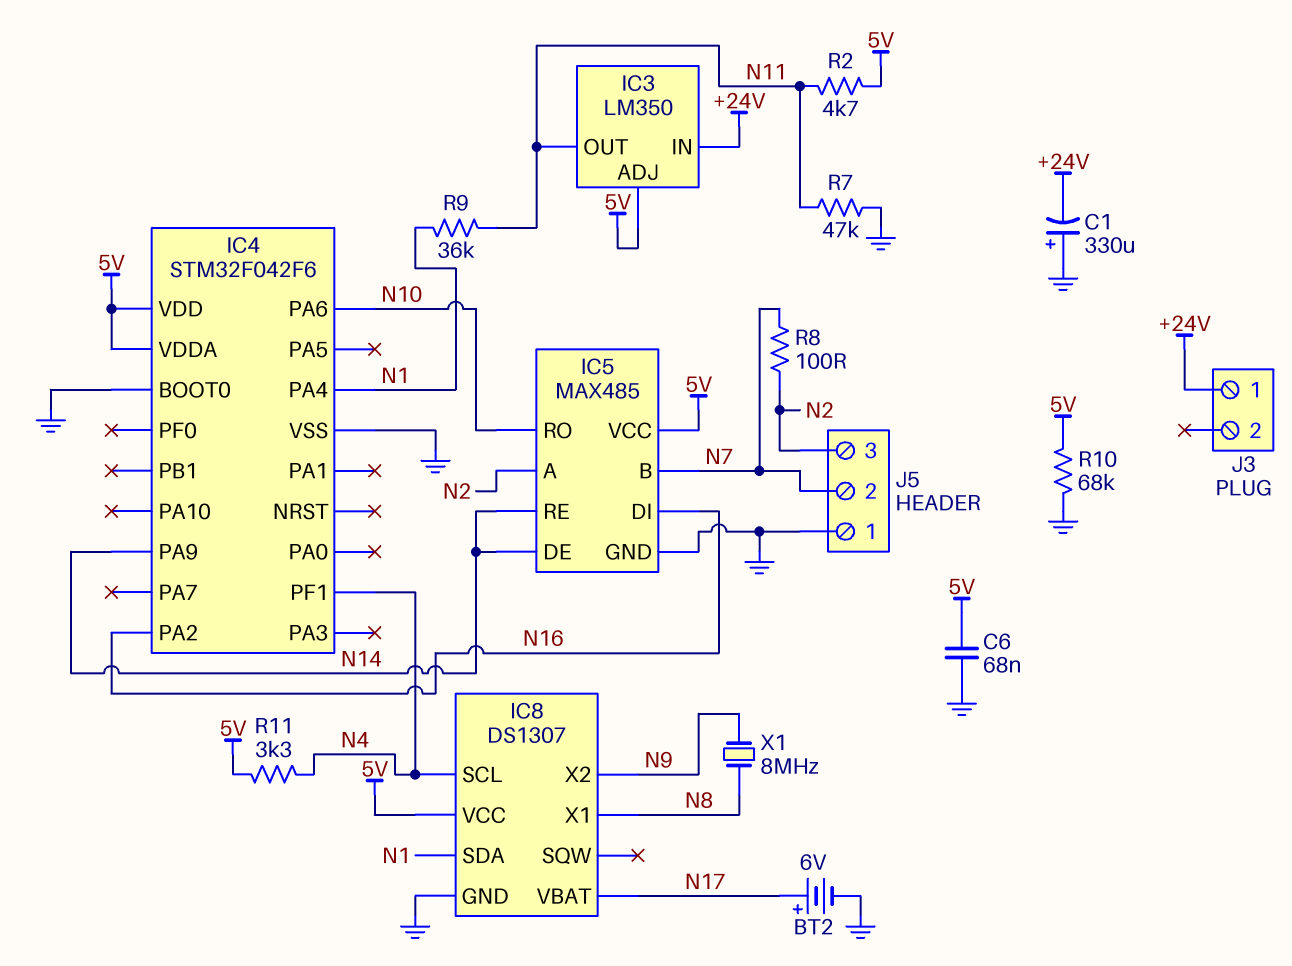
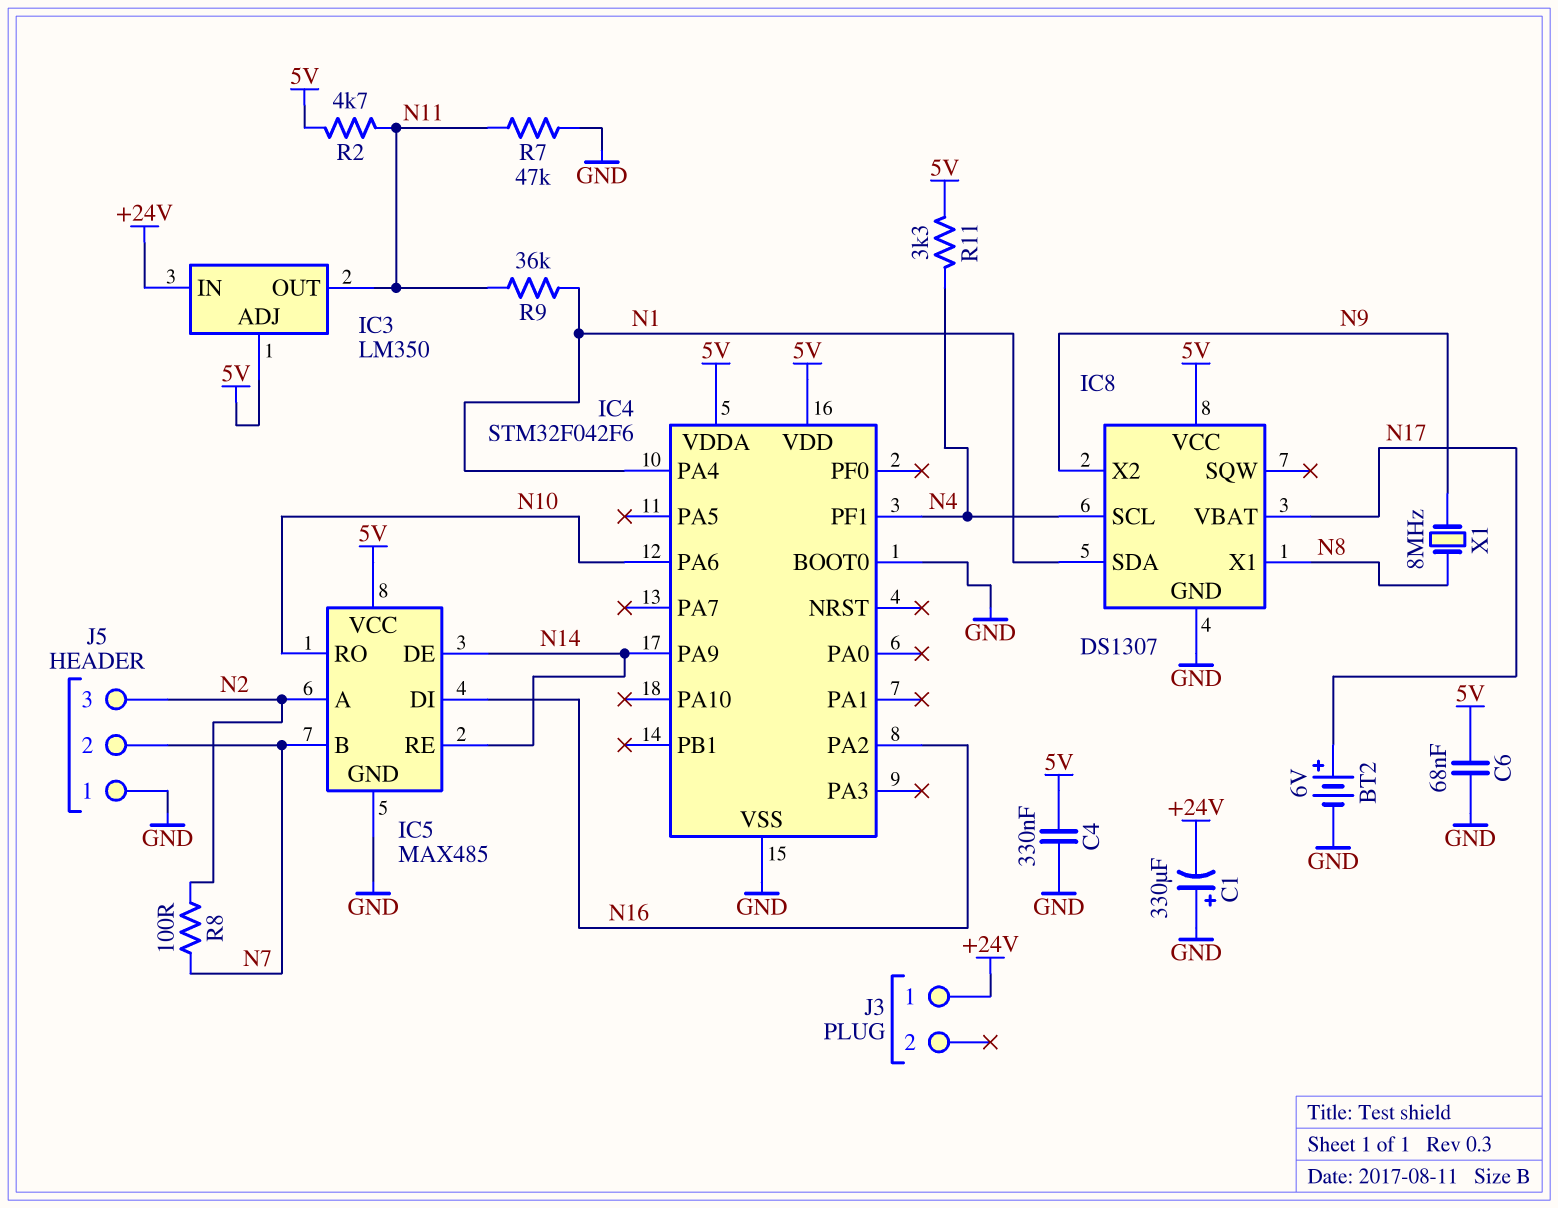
C4: none -> 330nF (5V, GND)
R10: 68k (5V, GND) -> none

